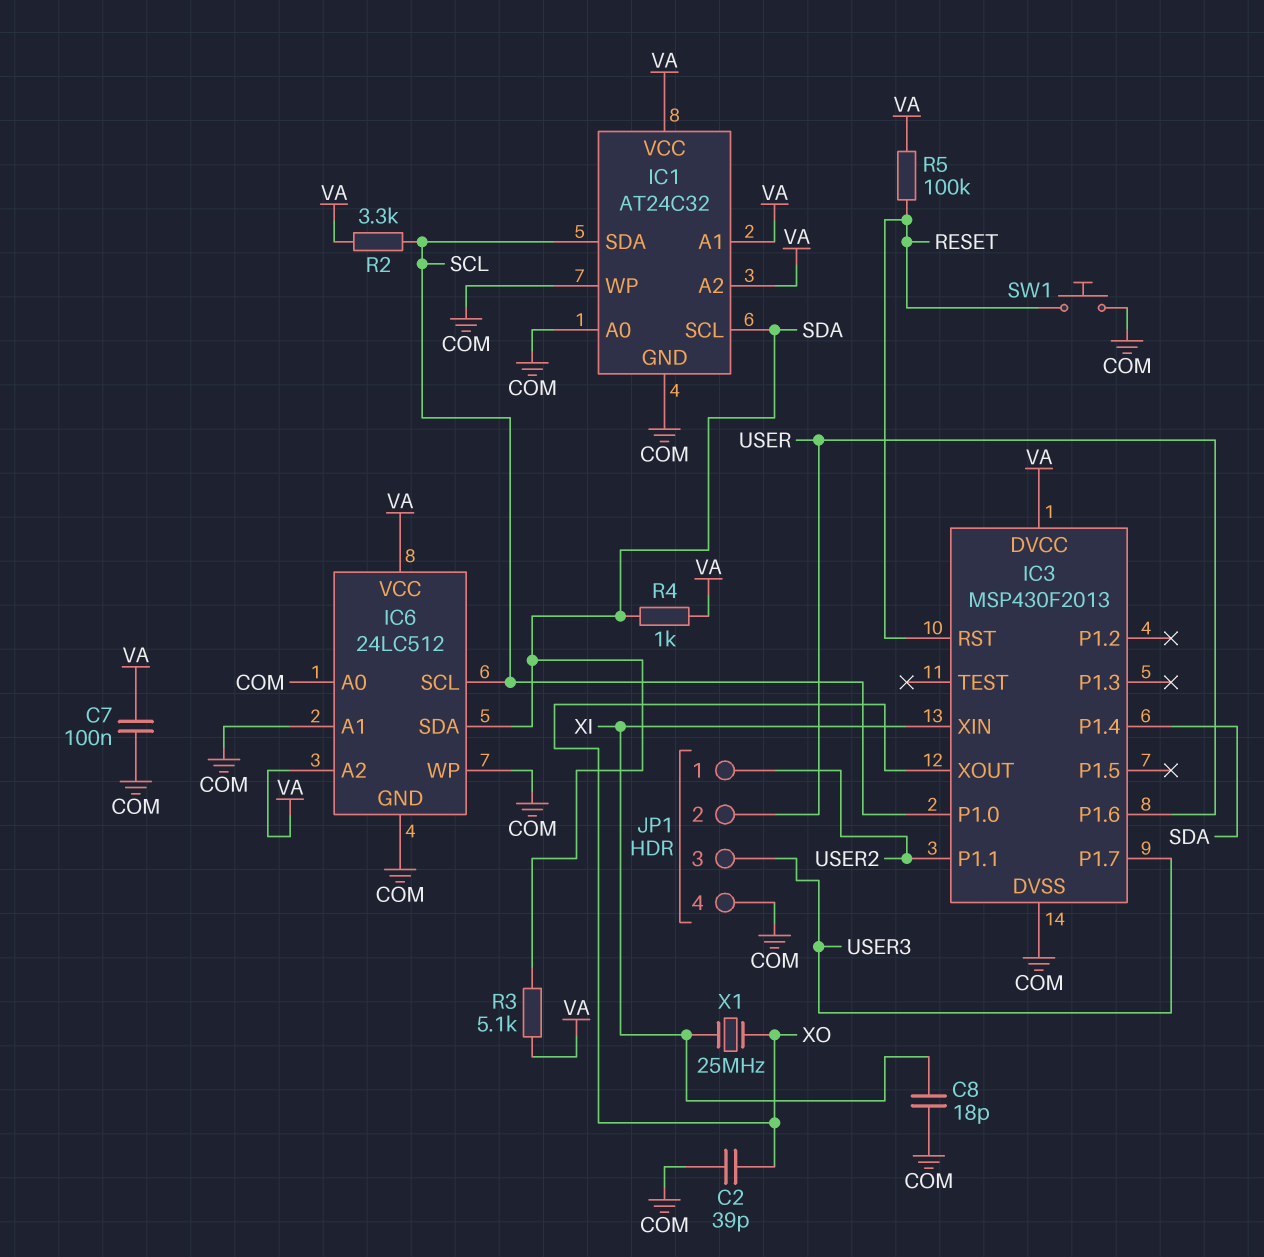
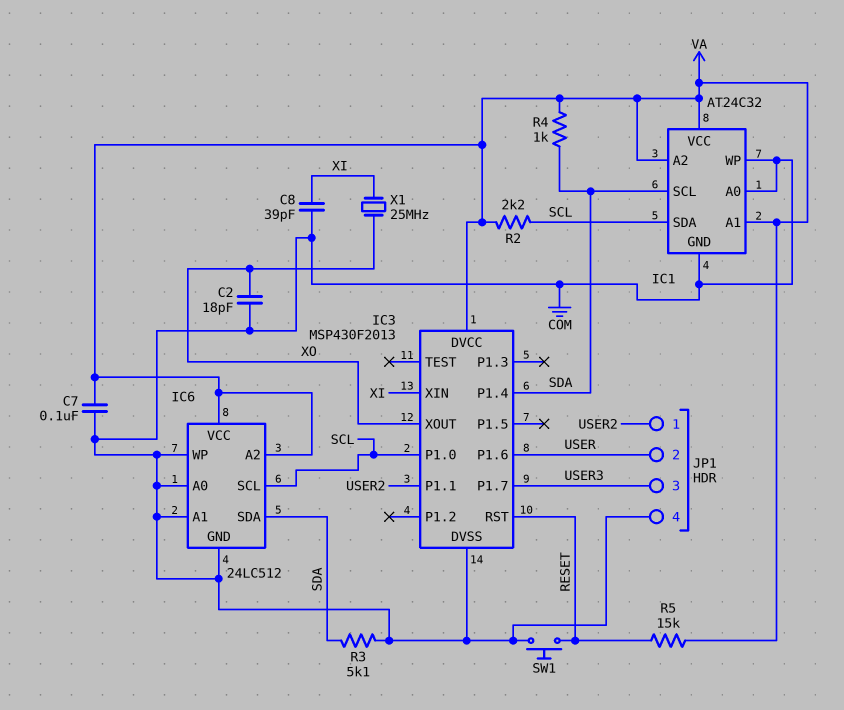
C2: 39pF (COM, XO) -> 18pF (COM, XO)
C8: 18pF (COM, XI) -> 39pF (COM, XI)
R2: 3.3k (SCL, VA) -> 2.2k (SCL, VA)
R3: 5.1k (SDA, VA) -> 5.1k (COM, SDA)
R5: 100k (RESET, VA) -> 15k (RESET, VA)

